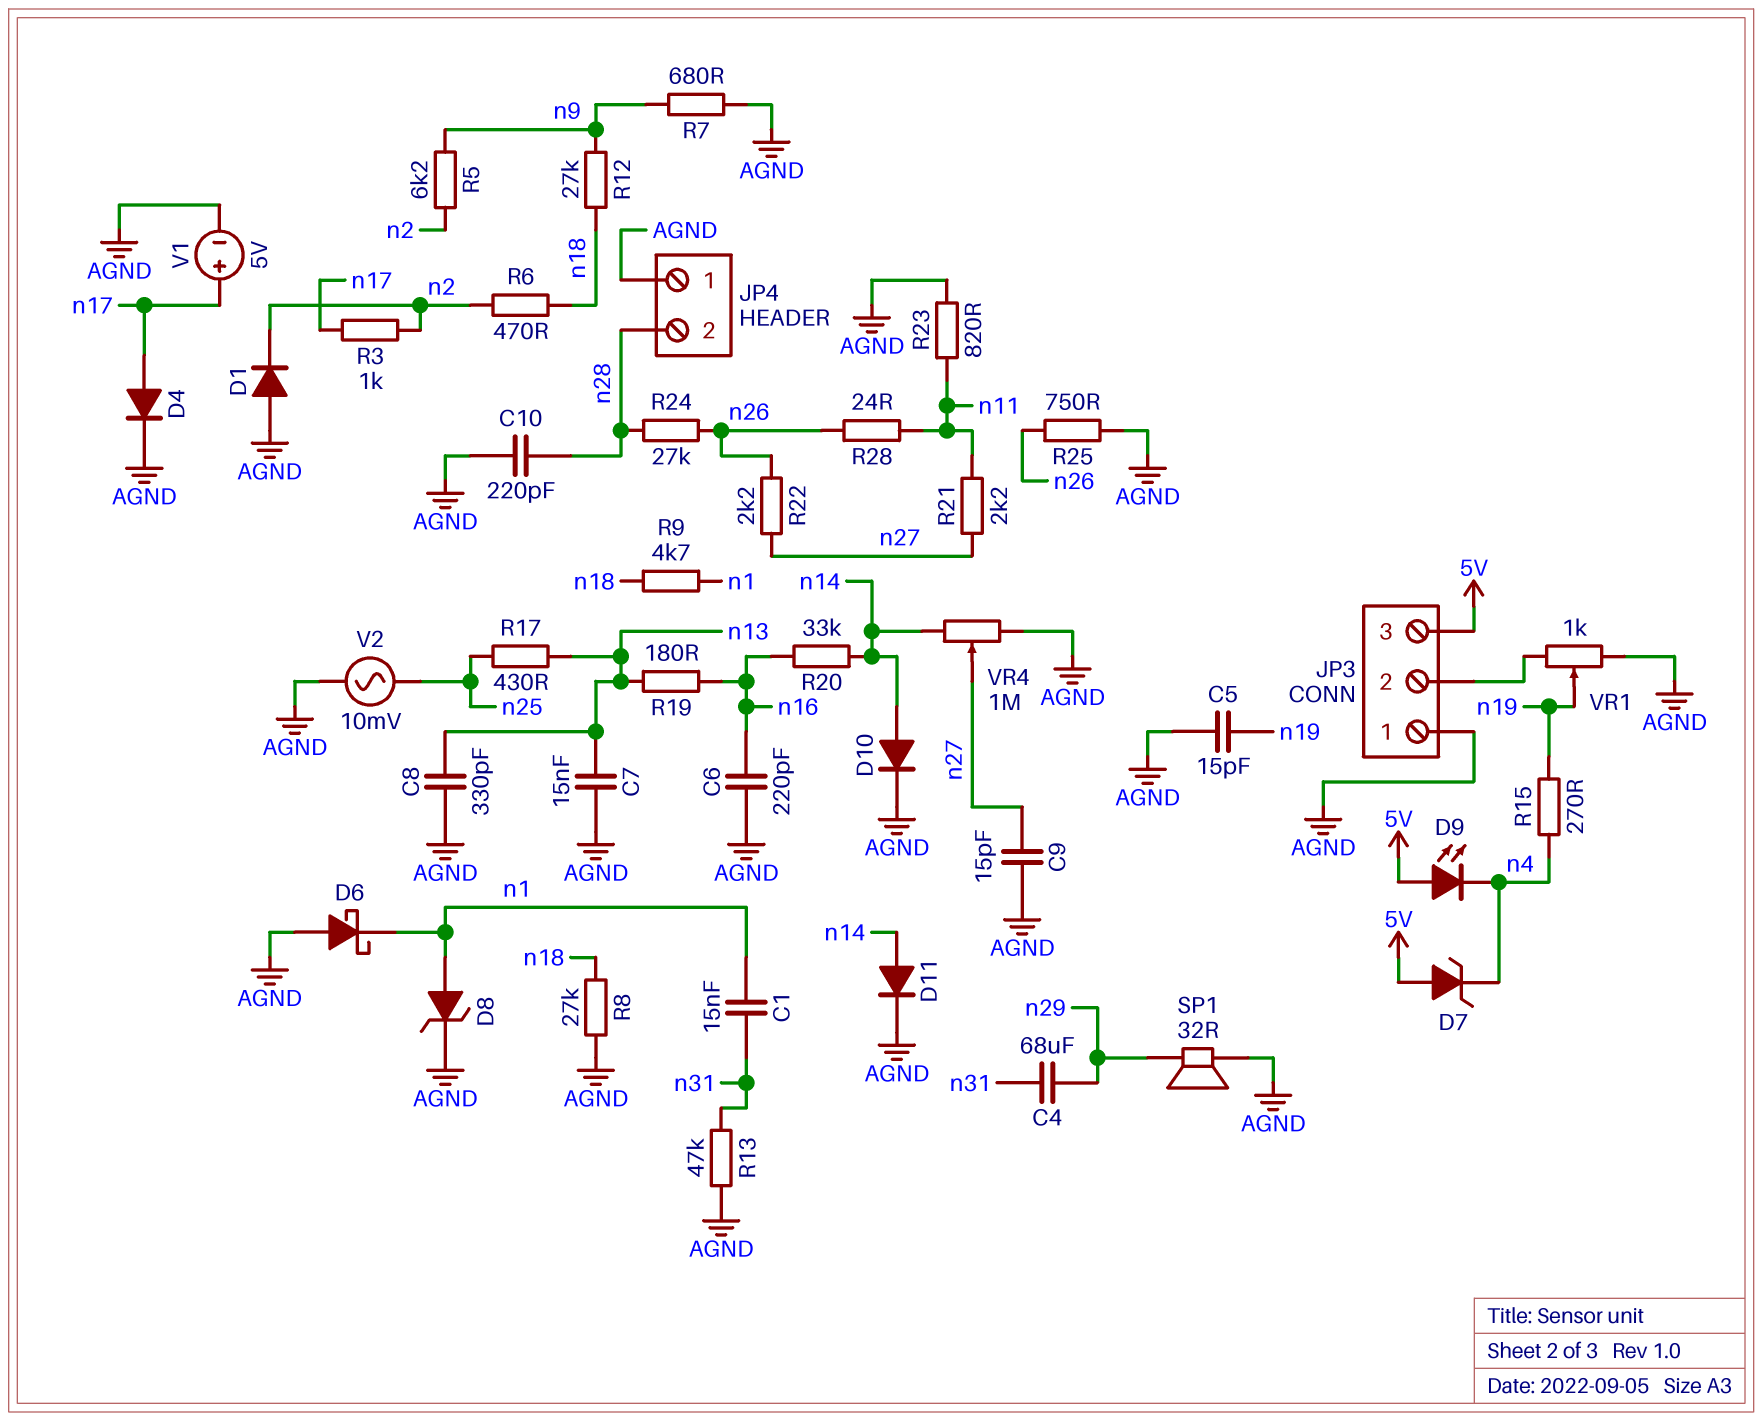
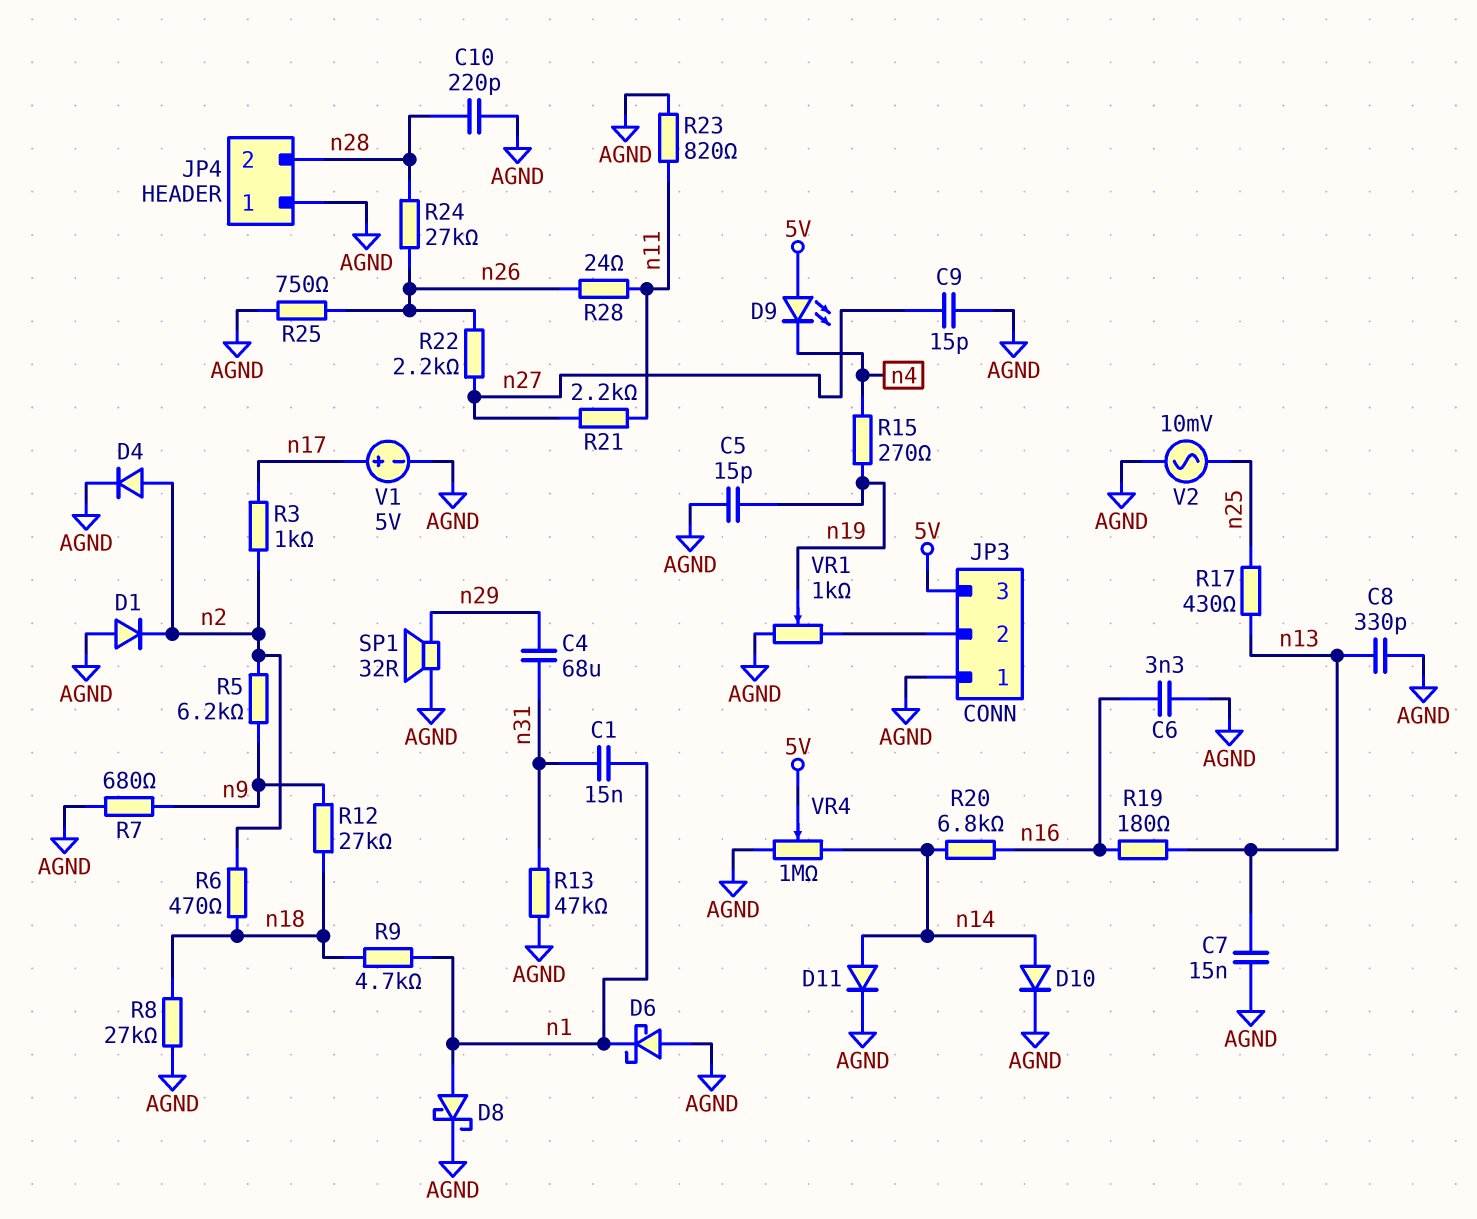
C6: 220pF (AGND, n16) -> 3.3nF (AGND, n16)
D4: diode (A n17, K AGND) -> diode (A n2, K AGND)
D7: zener (A 5V, K n4) -> none
D8: zener (A n1, K AGND) -> schottky (A n1, K AGND)
R20: 33k (n14, n16) -> 6.8k (n14, n16)
VR4: 1M (AGND, n14, wiper n27) -> 1M (AGND, n14, wiper 5V)

